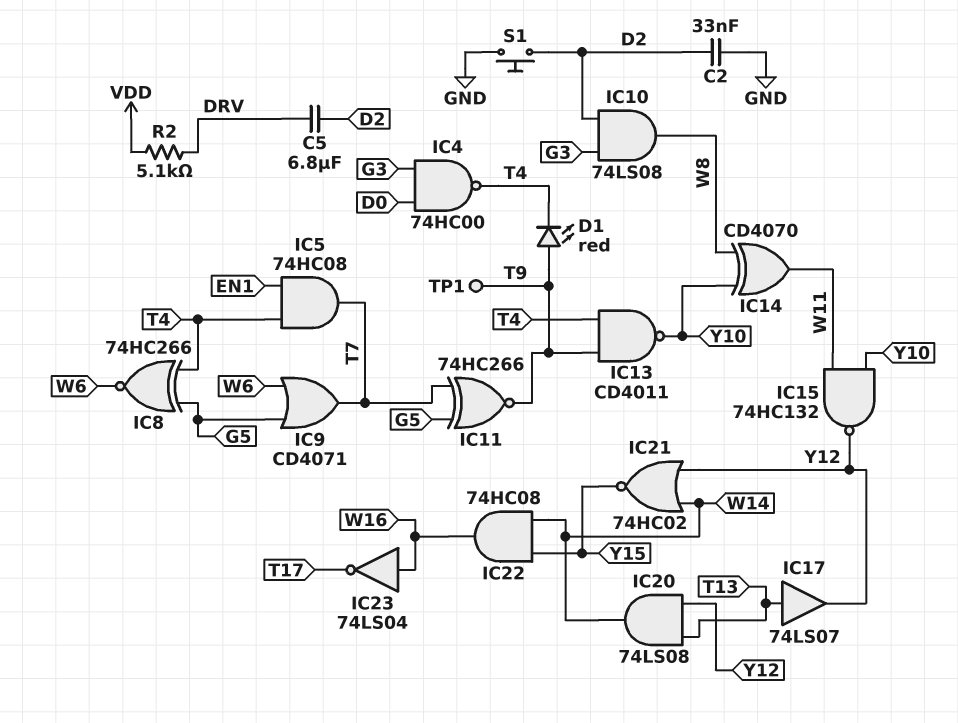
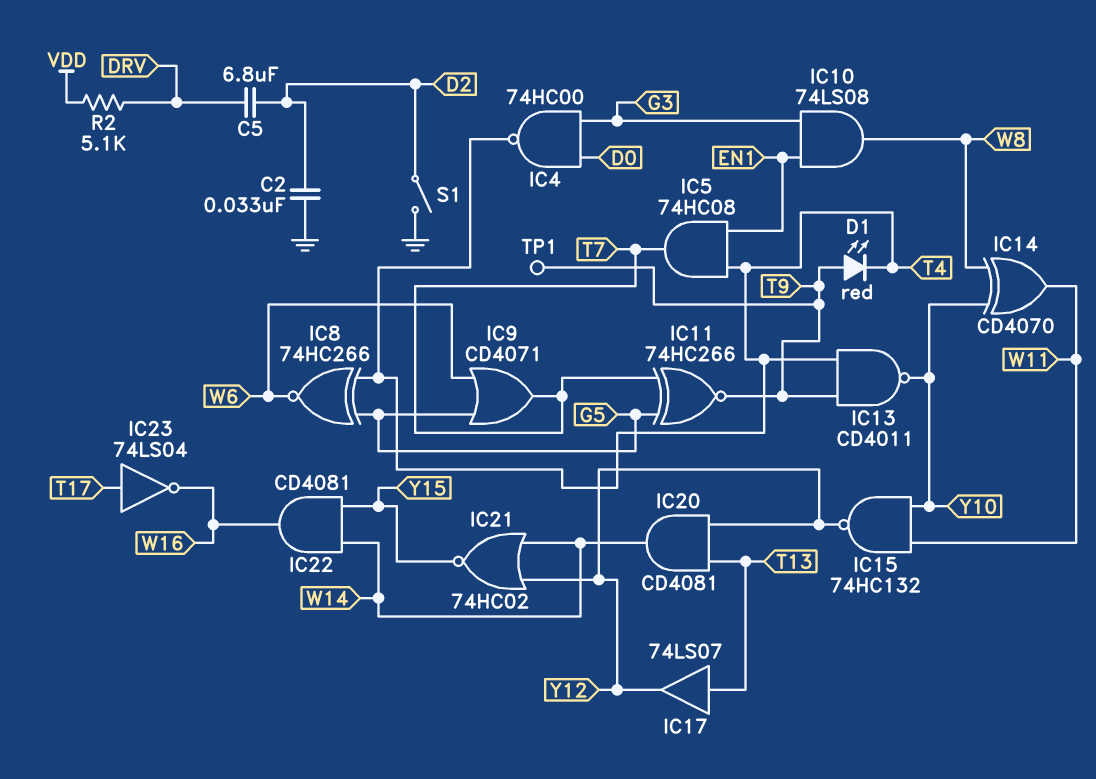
IC10: AND 74LS08 (in D2, in G3, out W8) -> AND 74LS08 (in EN1, in G3, out W8)
IC20: AND 74LS08 (in T13, in Y12, out W14) -> AND CD4081 (in T13, in Y12, out W14)
IC22: AND 74HC08 (in W14, in Y15, out W16) -> AND CD4081 (in W14, in Y15, out W16)
IC23: NOT 74LS04 (in W16, out T17) -> NOT 74LS04 (in T17, out W16)
S1: button (D2, GND) -> switch (D2, GND)

